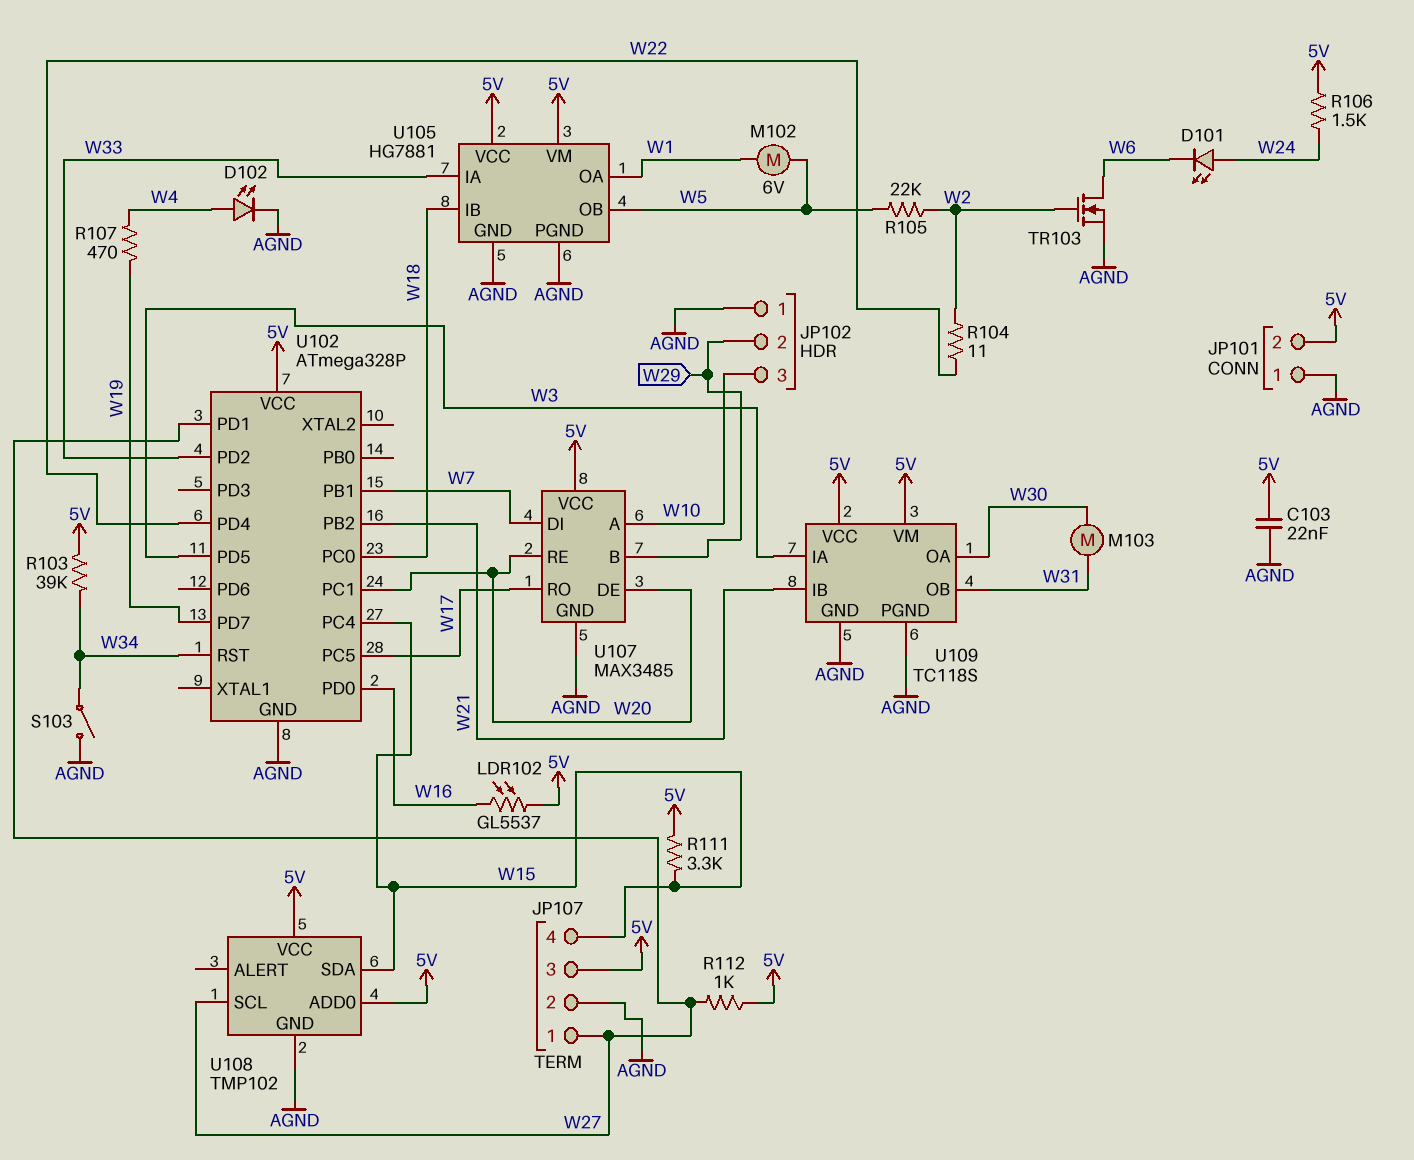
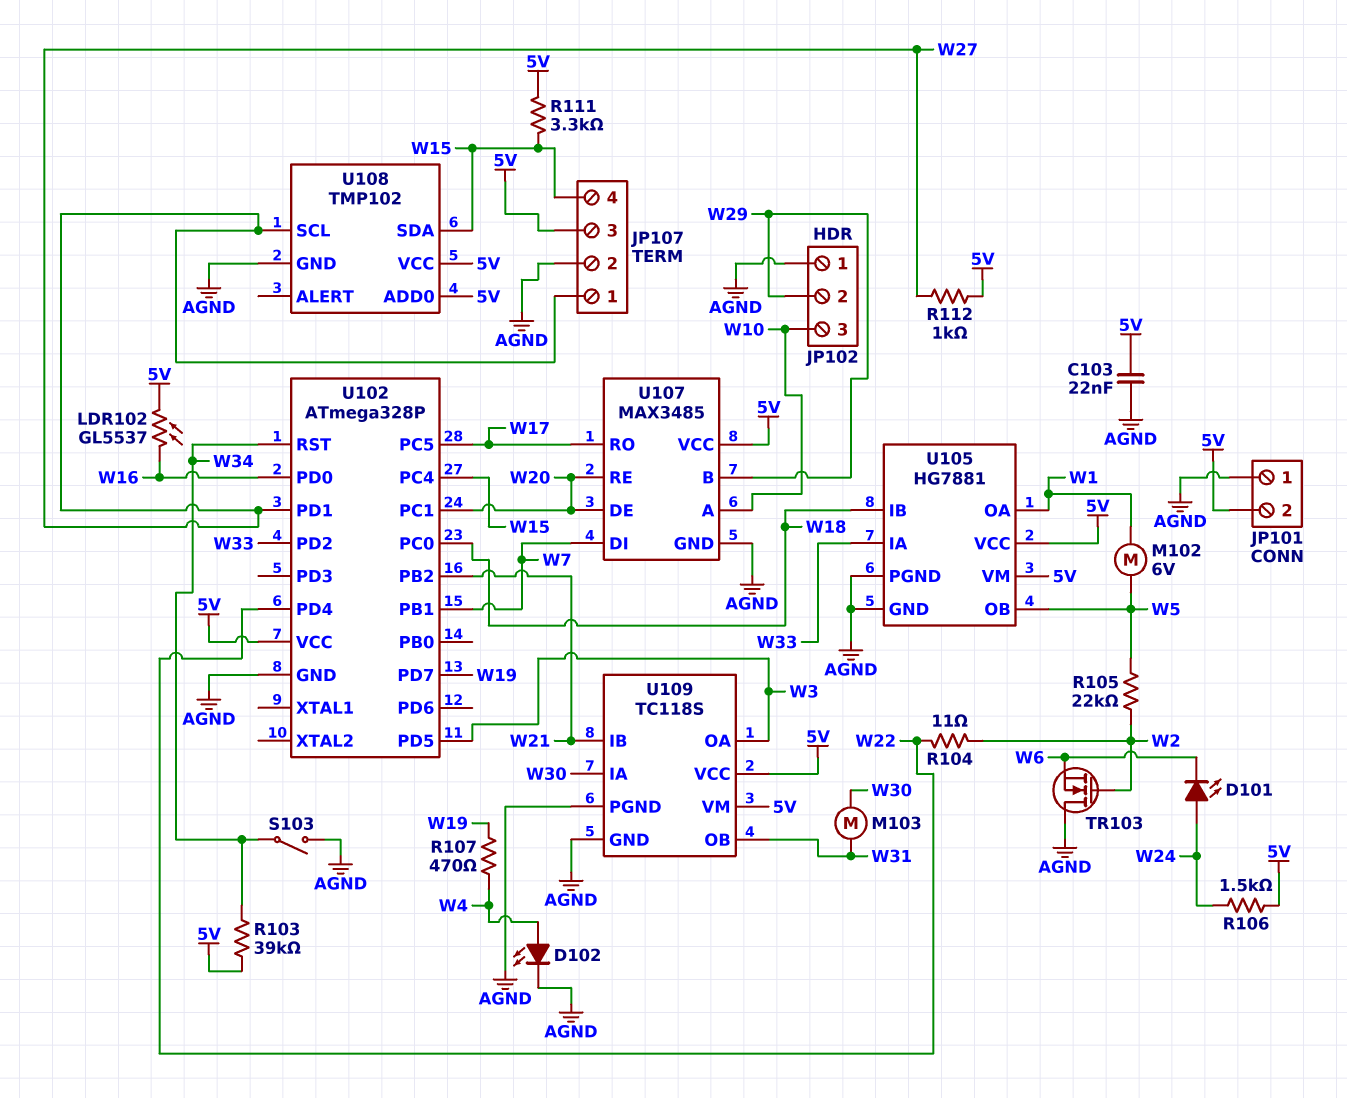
TR103: NMOS (G W2, D W6, S AGND) -> NMOS (G W2, D AGND, S W6)
U109 pin IA: W3 -> W30
U109 pin OA: W30 -> W3

